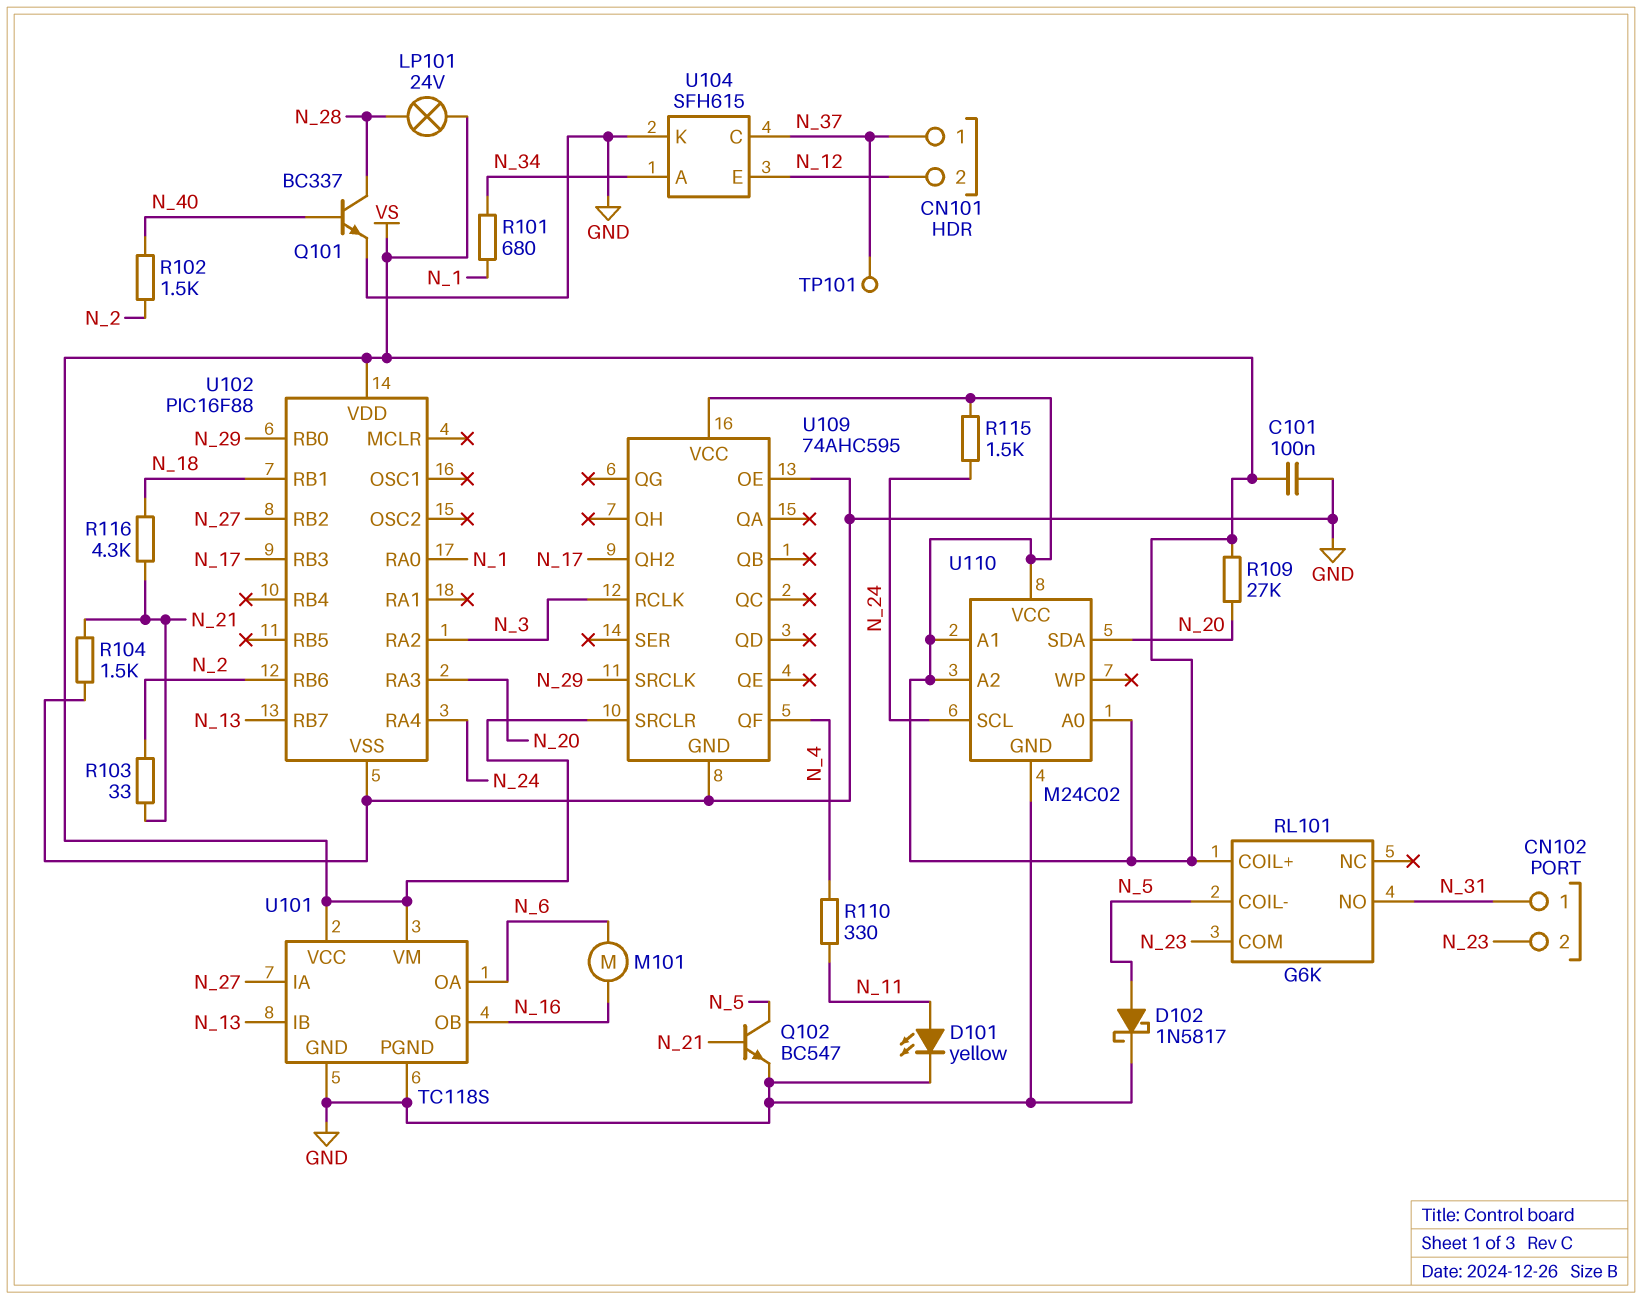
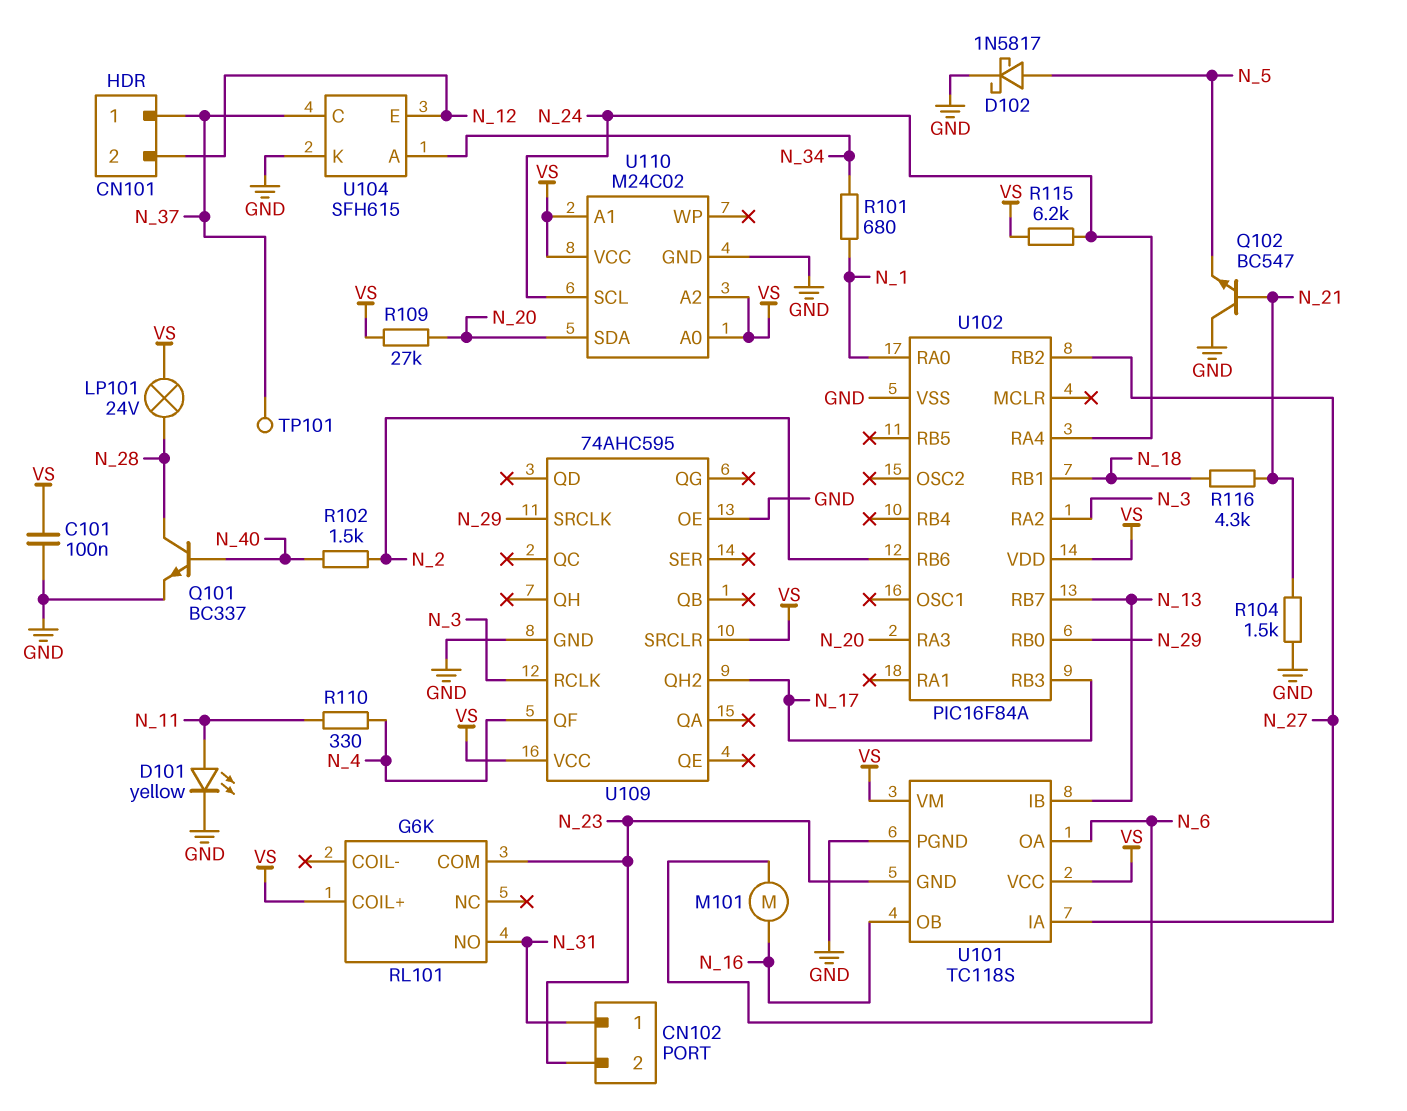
Q102: NPN BC547 (B N_21, C N_5, E GND) -> NPN BC547 (B N_21, C GND, E N_5)
R103: 33 (N_2, N_21) -> none
R115: 1.5k (N_24, VS) -> 6.2k (N_24, VS)
RL101 pin COIL-: N_5 -> none
U101 pin GND: GND -> N_23
U102: PIC16F88 -> PIC16F84A

